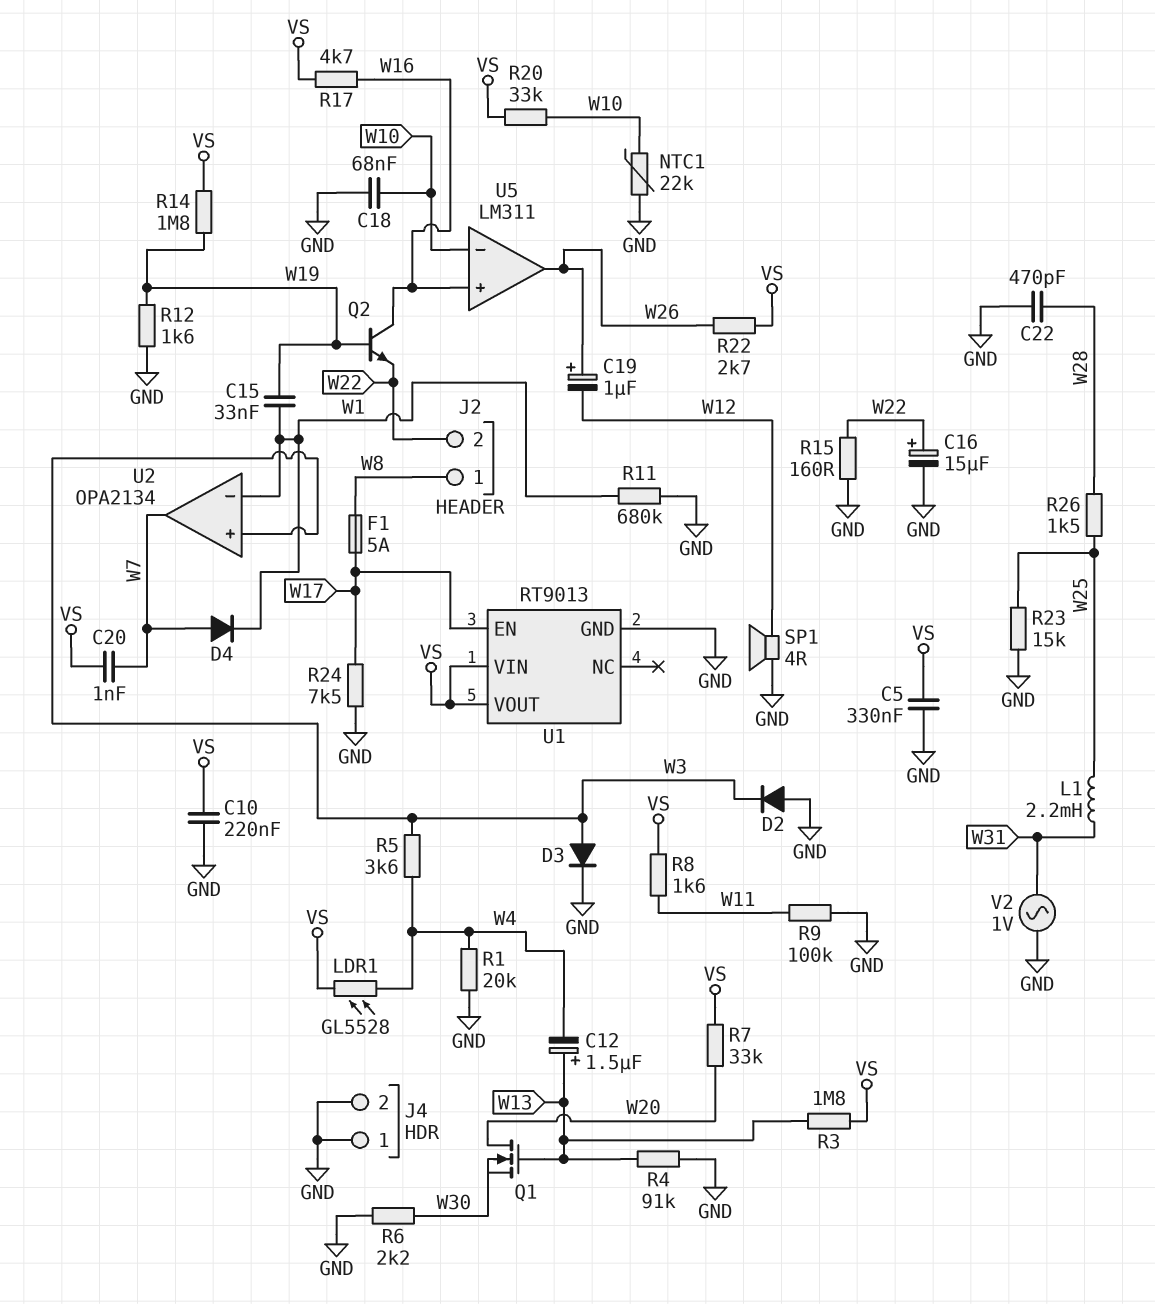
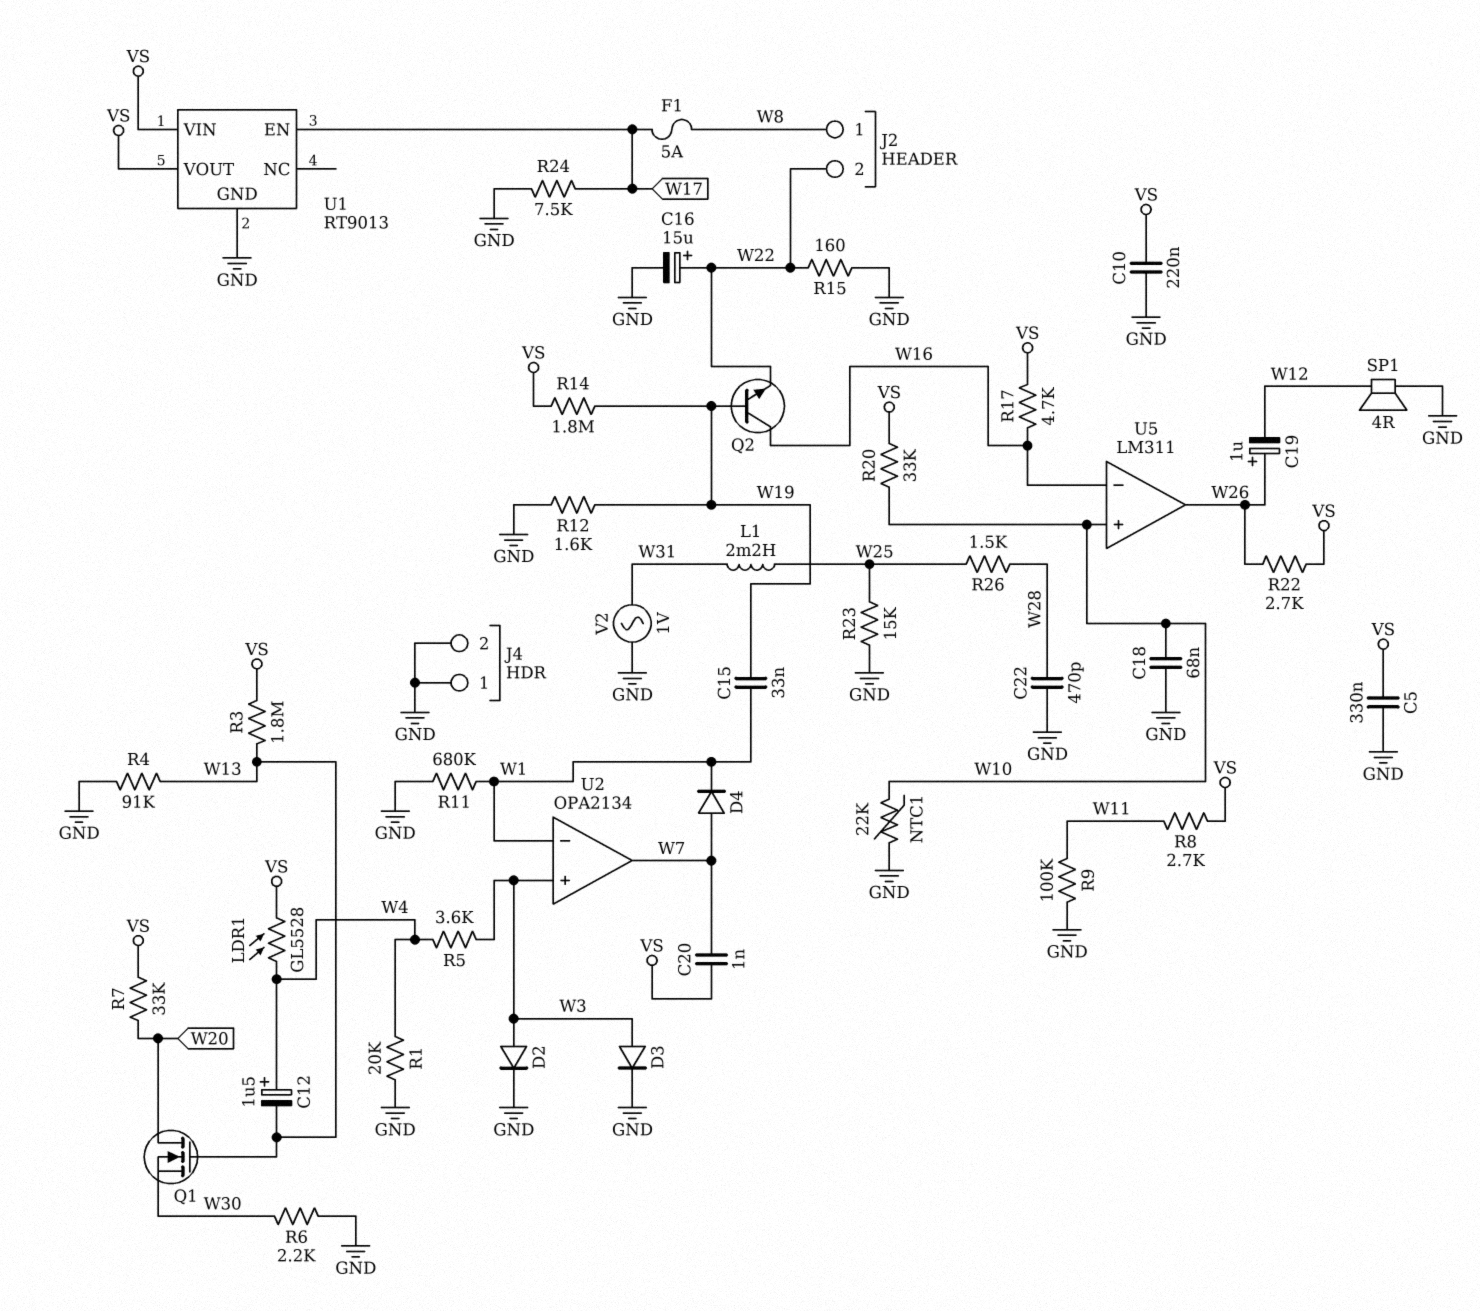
C12: 1.5uF (plus W13, minus W4) -> 1.5uF (plus W4, minus W13)
D2: diode (A GND, K W3) -> diode (A W3, K GND)
R8: 1.6k (VS, W11) -> 2.7k (VS, W11)
U5 pin in+: W16 -> W10
U5 pin in-: W10 -> W16

